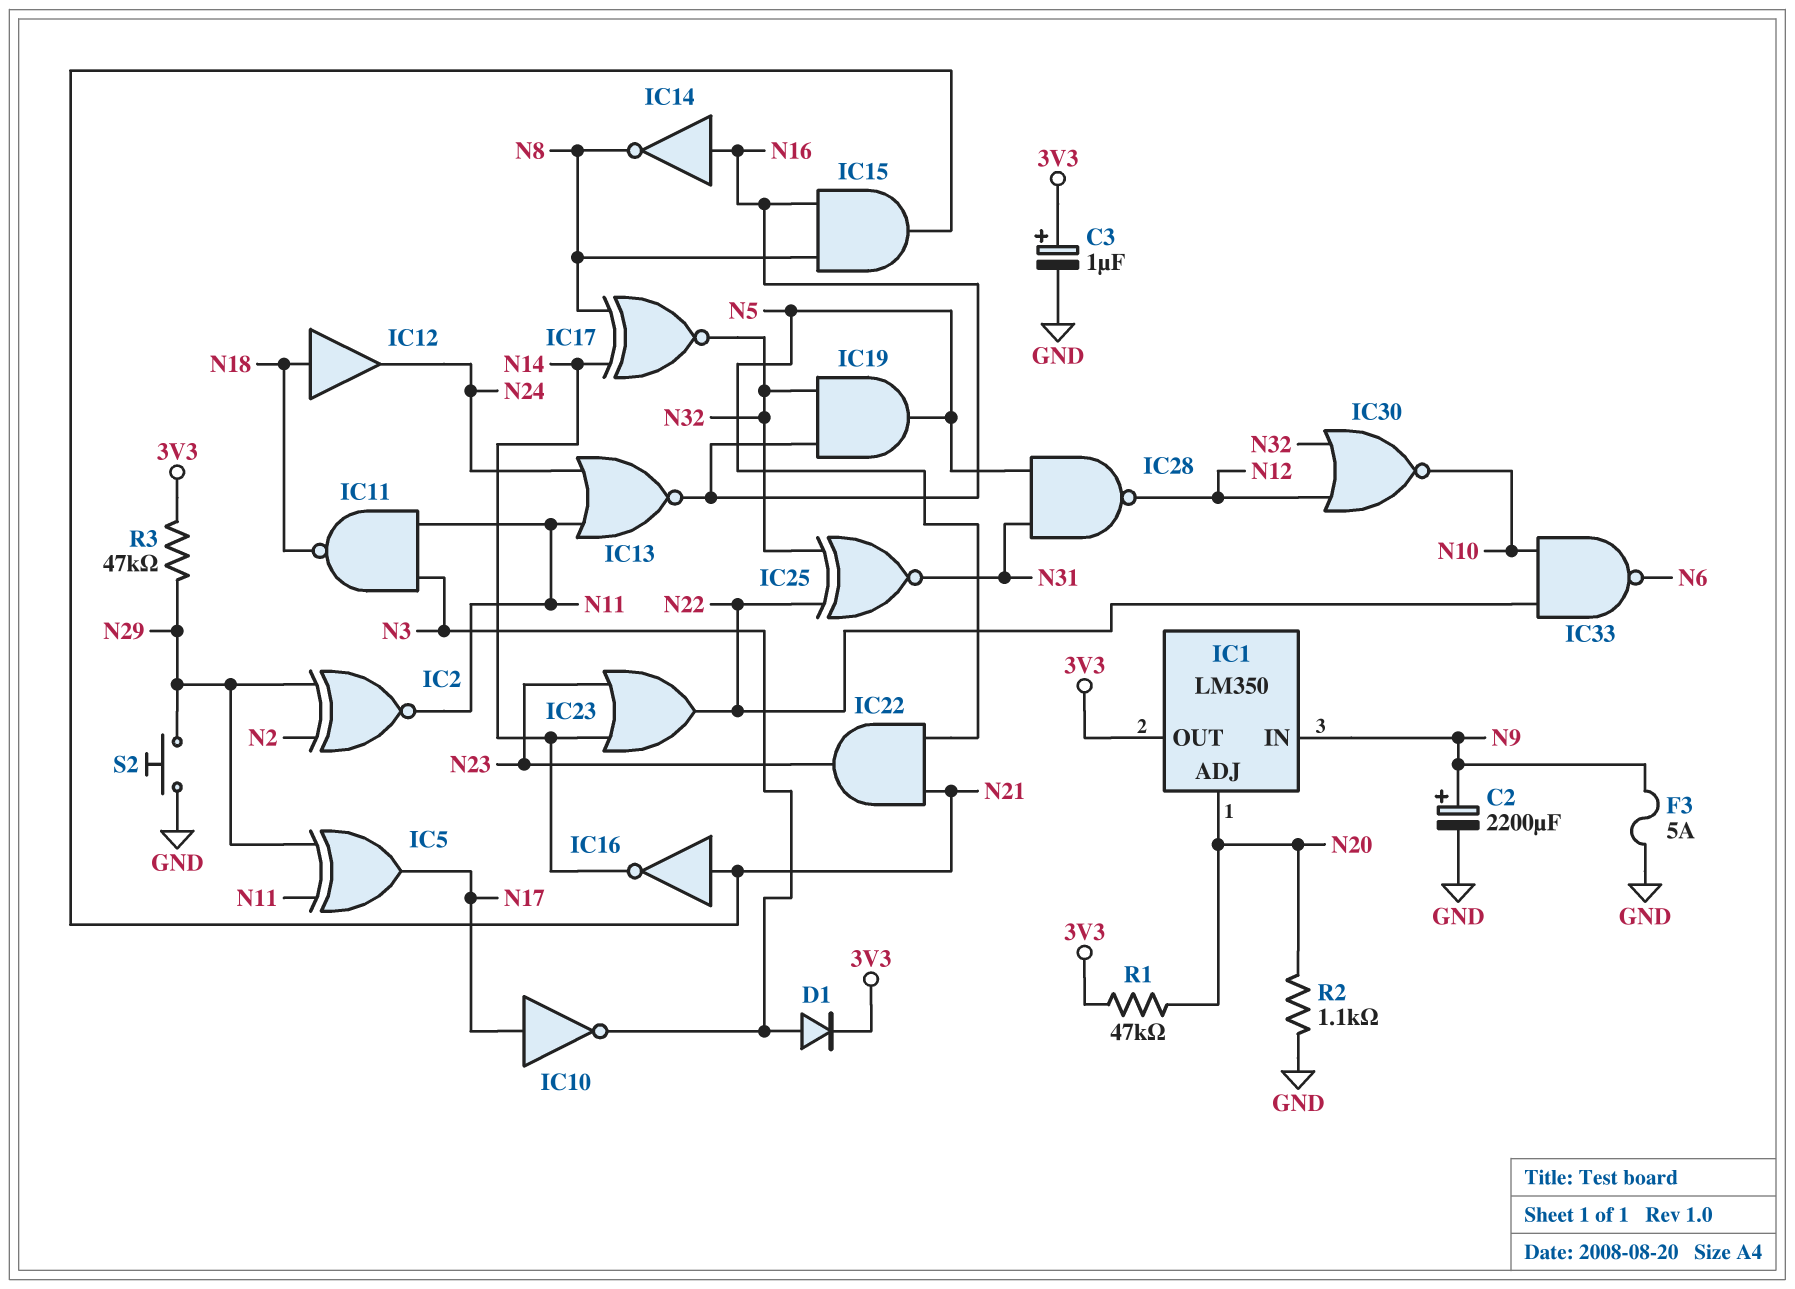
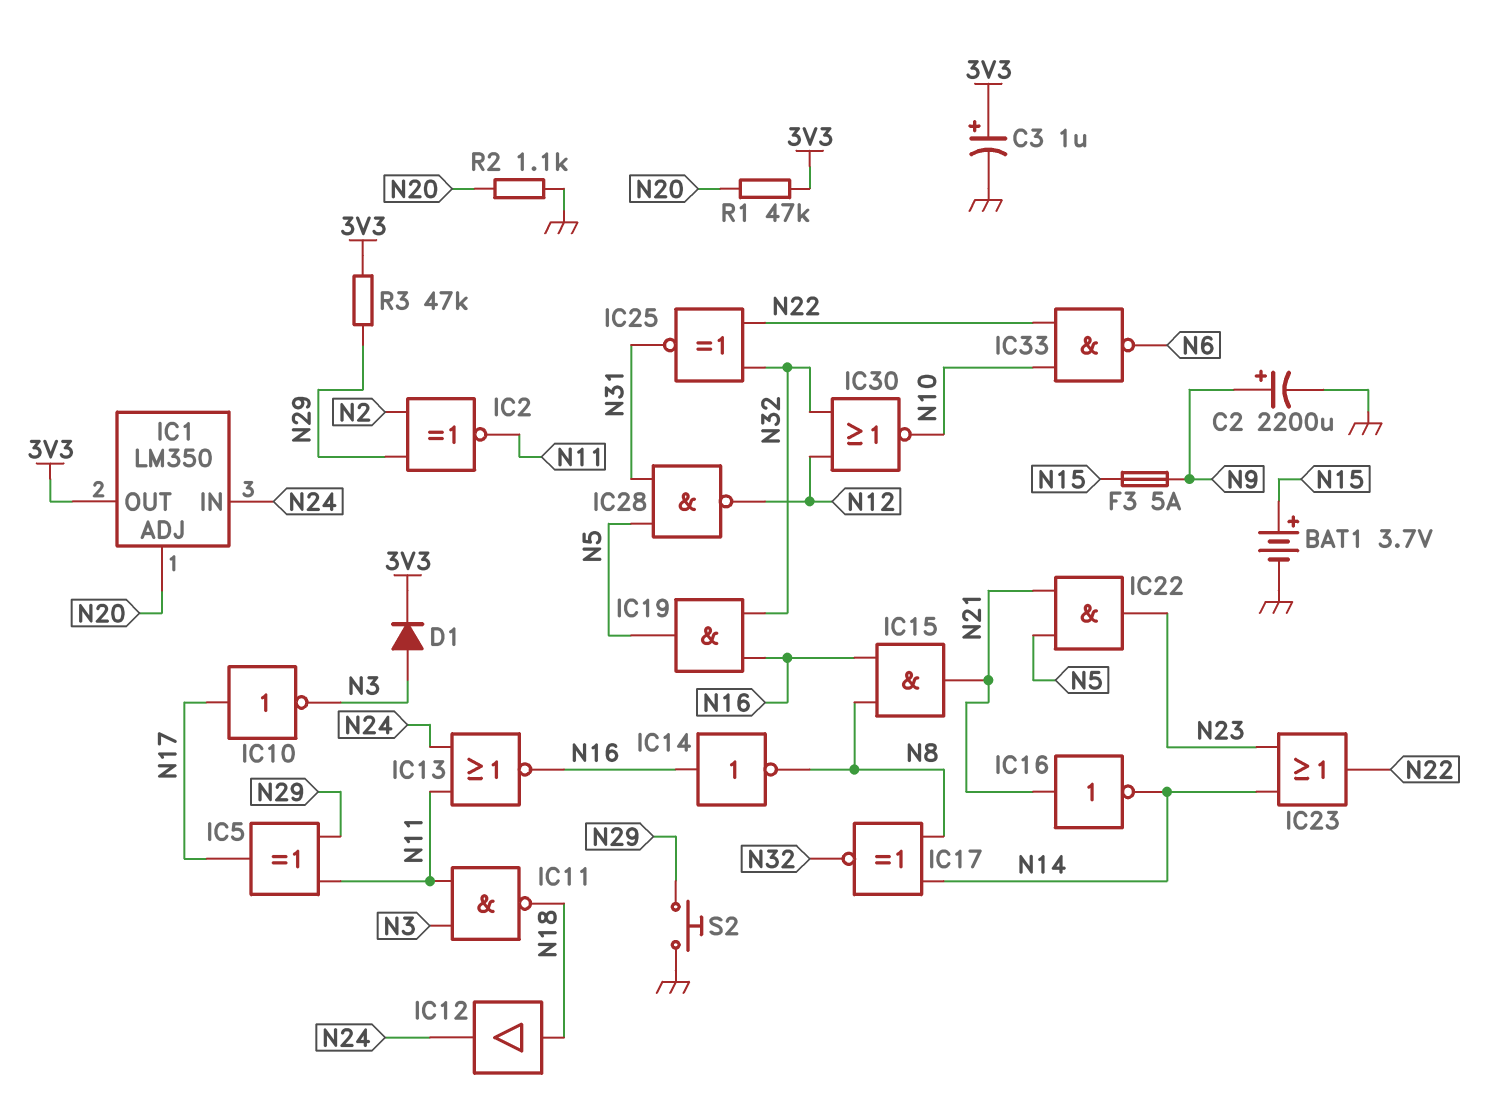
BAT1: none -> 3.7V (plus N15, minus GND)
F3: 5A (GND, N9) -> 5A (N9, N15)
IC1 pin IN: N9 -> N24

